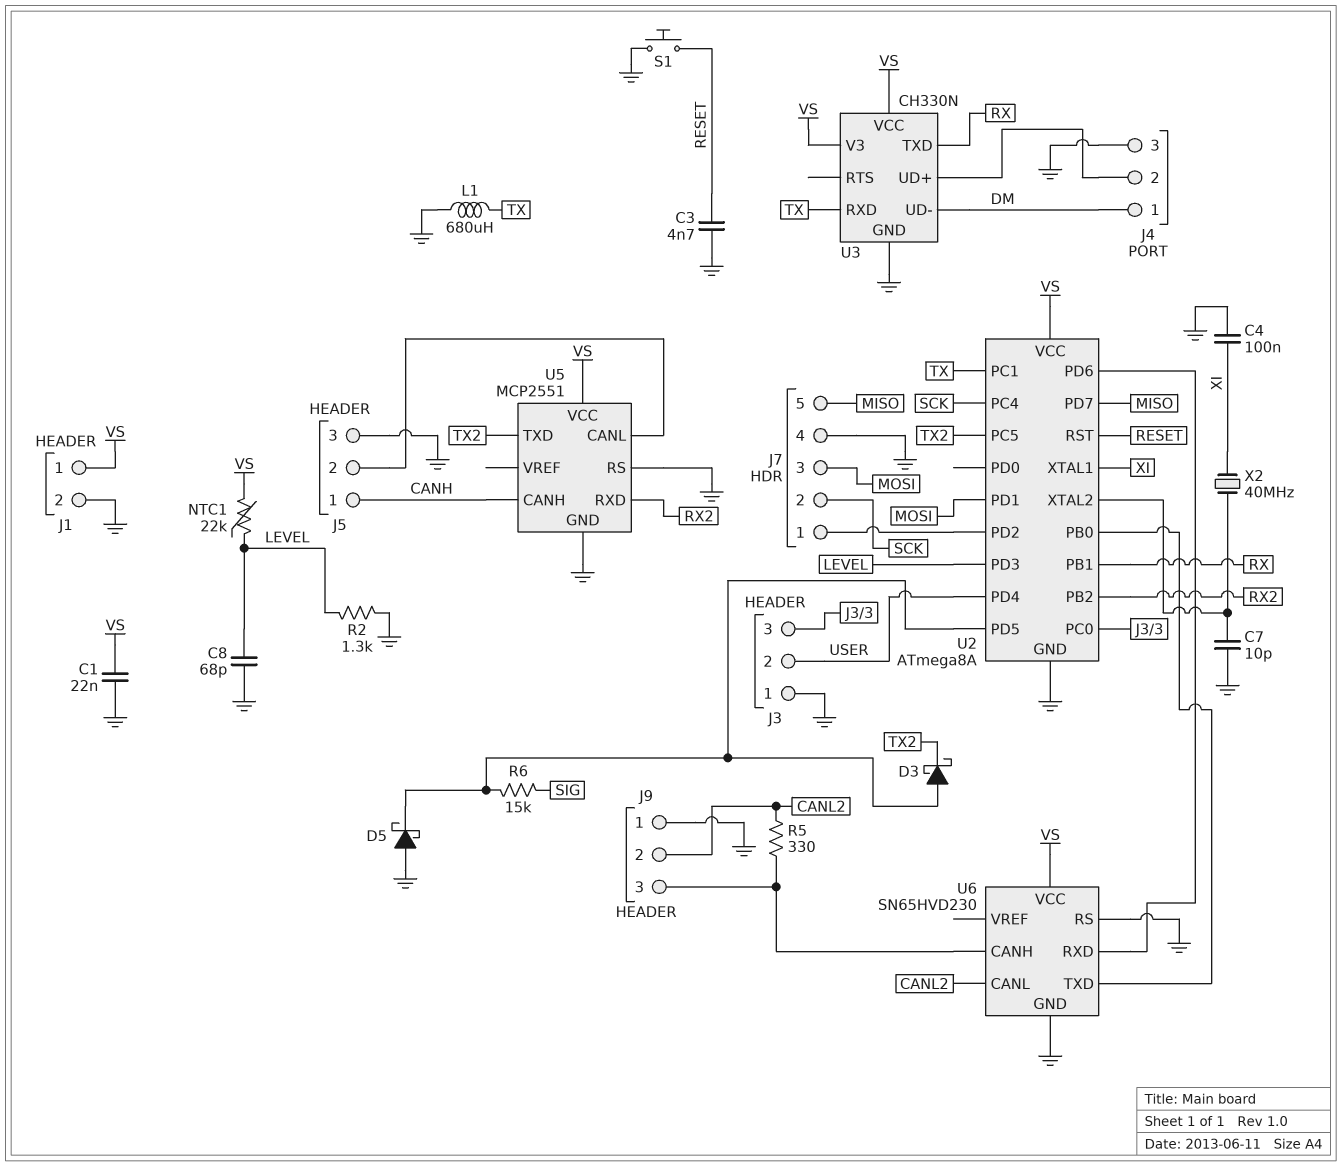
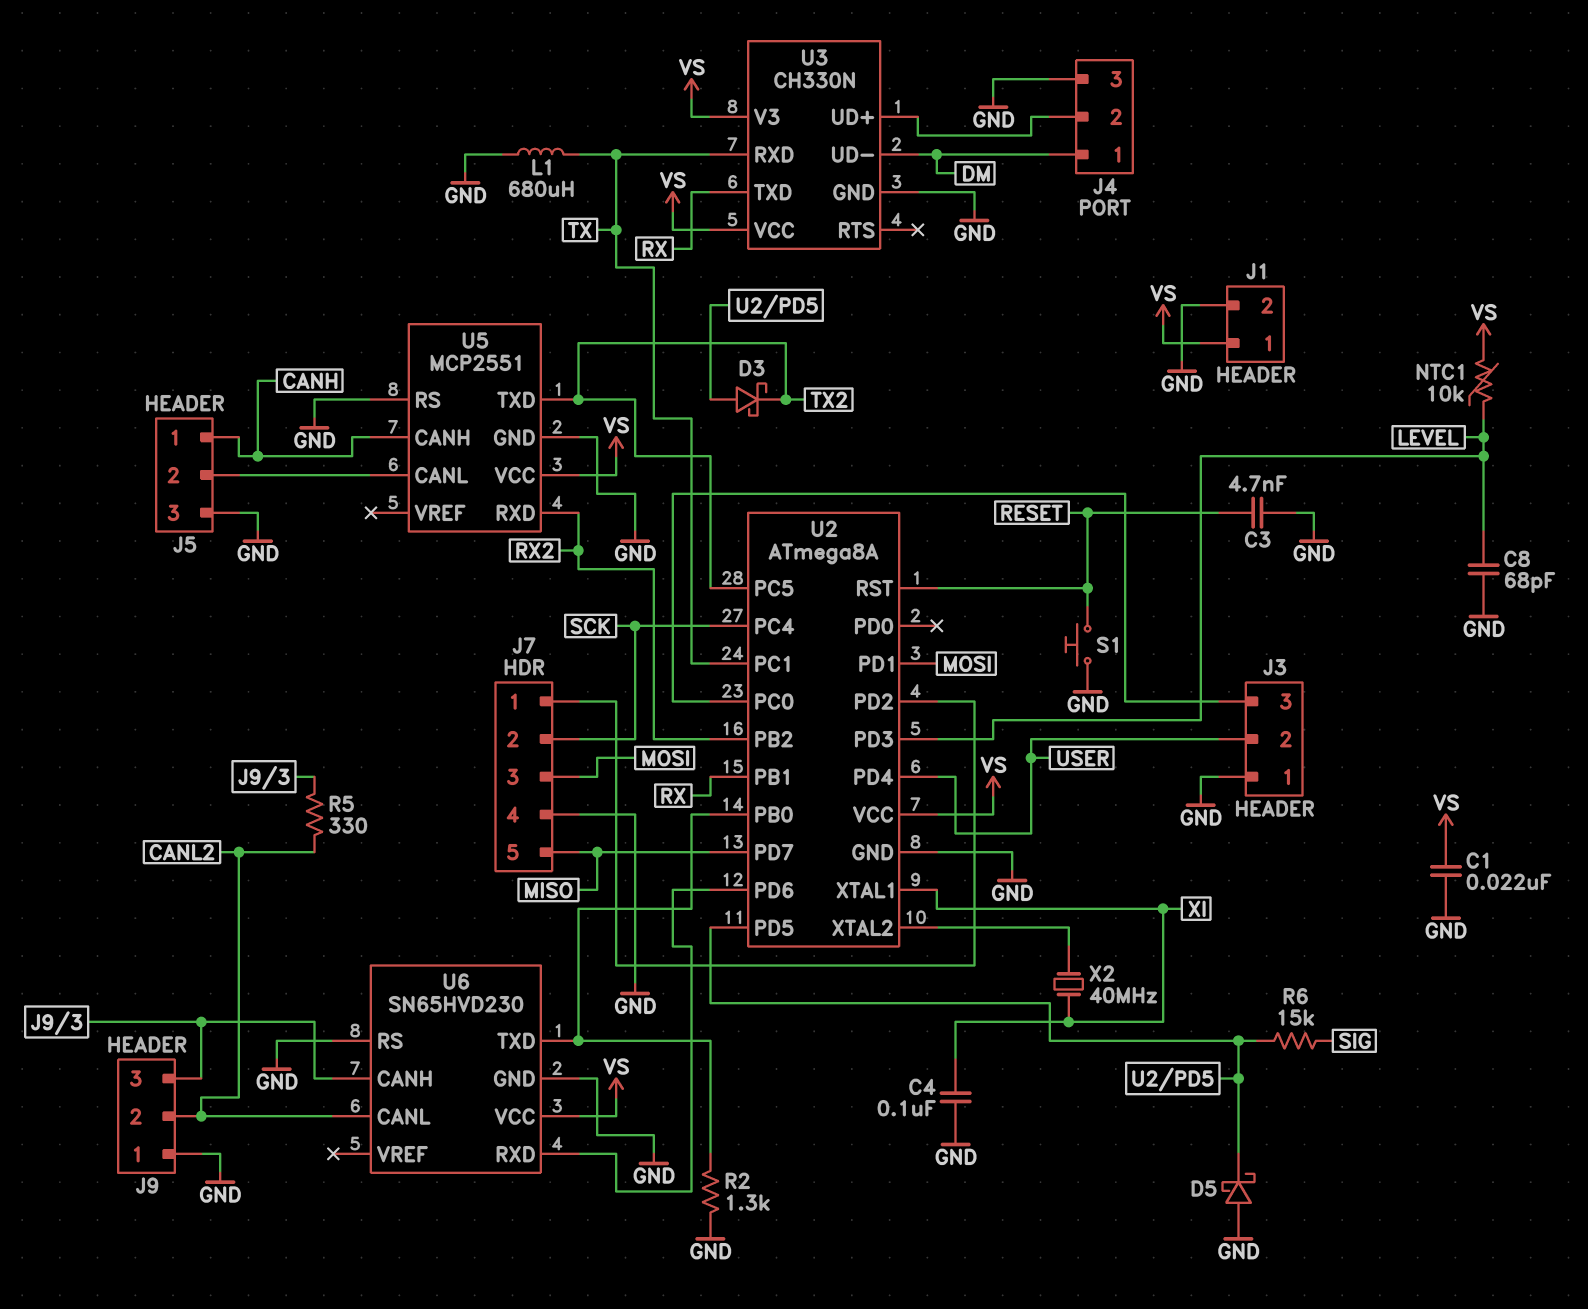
C7: 10pF (GND, U2/XTAL2) -> none
NTC1: 22k (LEVEL, VS) -> 10k (LEVEL, VS)
R2: 1.3k (GND, LEVEL) -> 1.3k (GND, U2/PB0)

